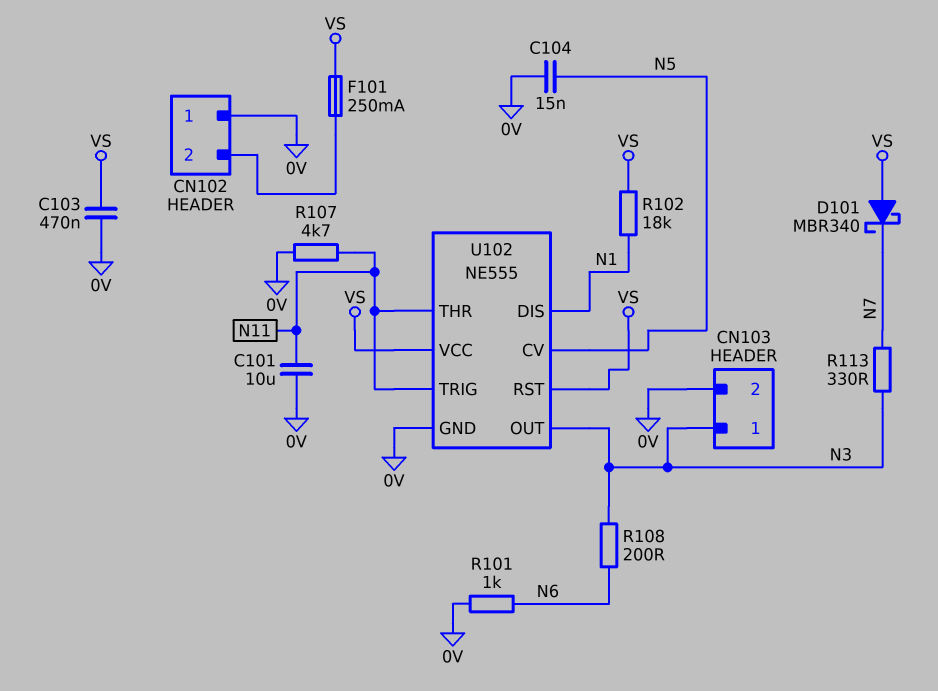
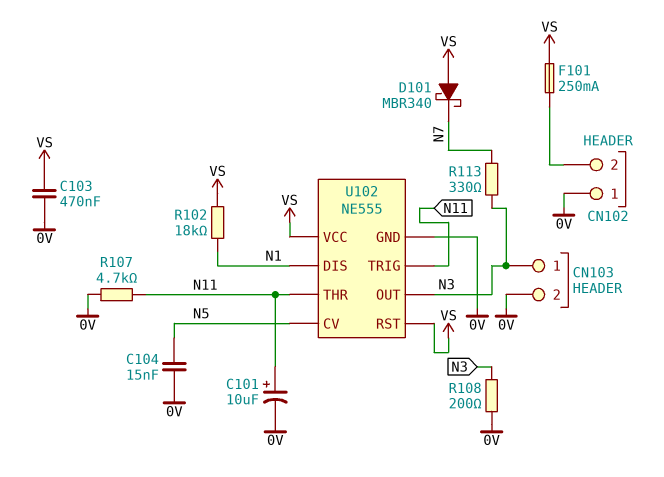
C101: 10uF (0V, N11) -> 10uF (plus N11, minus 0V)
R101: 1k (0V, N6) -> none
R108: 200 (N3, N6) -> 200 (0V, N3)

